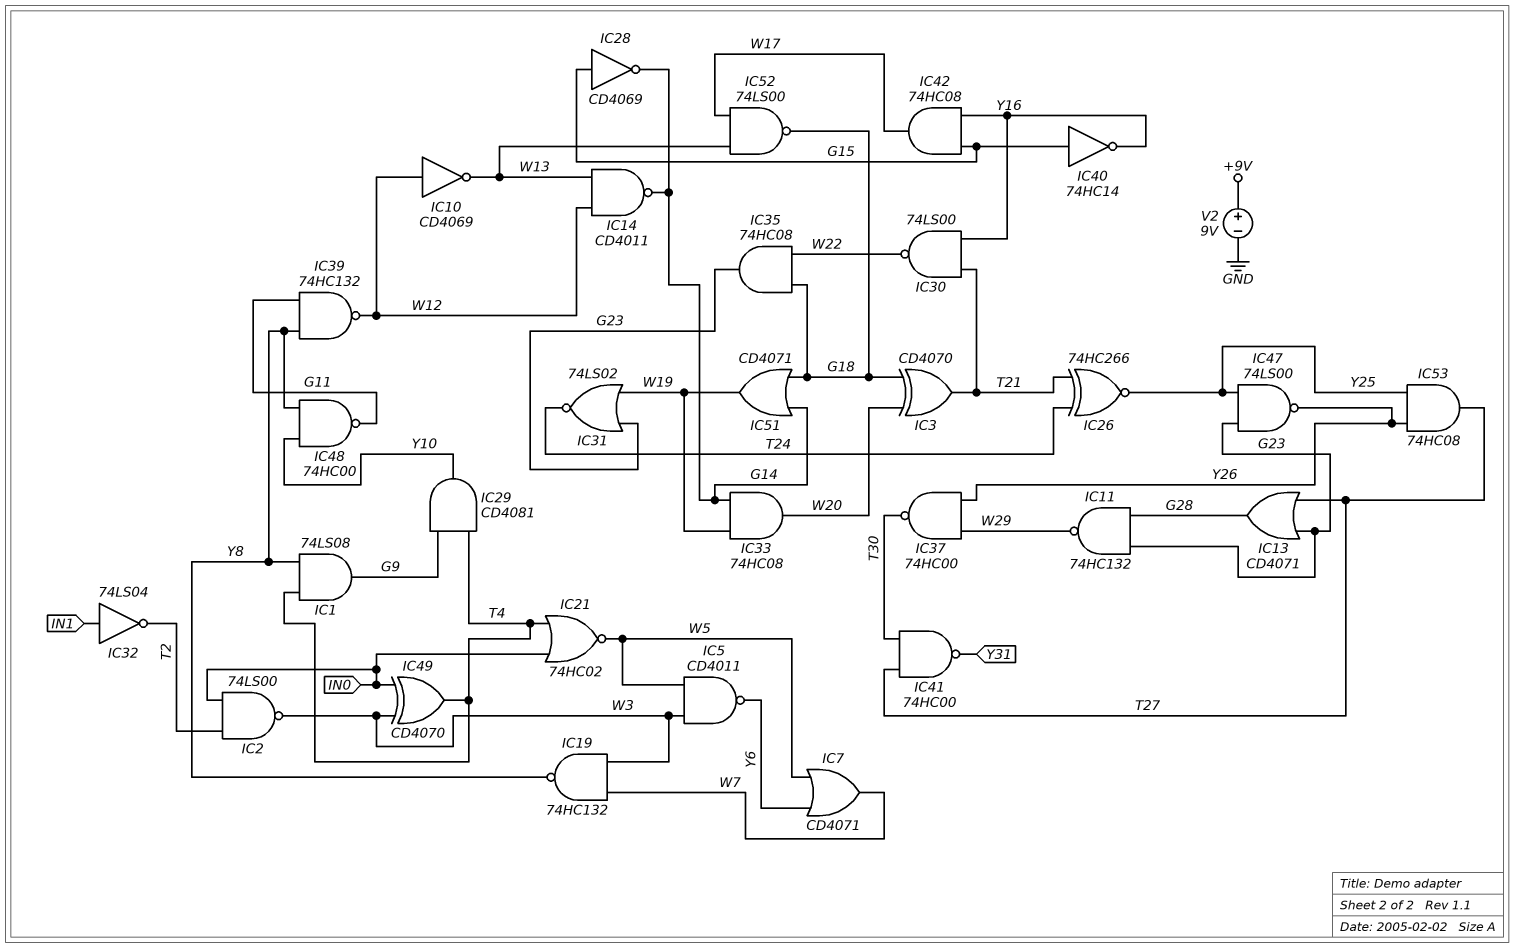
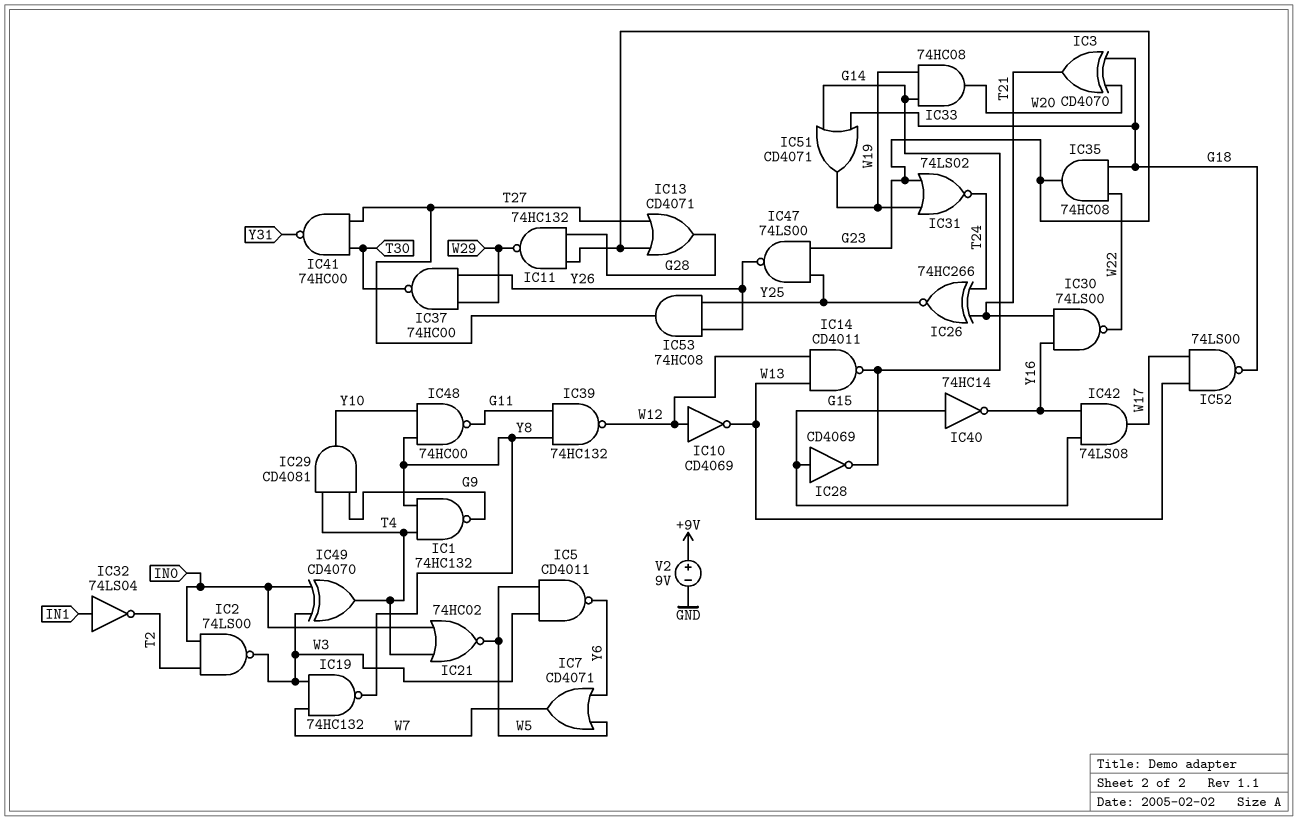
IC1: AND 74LS08 (in T4, in Y8, out G9) -> NAND 74HC132 (in T4, in Y8, out G9)
IC42: AND 74HC08 (in G15, in Y16, out W17) -> AND 74LS08 (in G15, in Y16, out W17)

